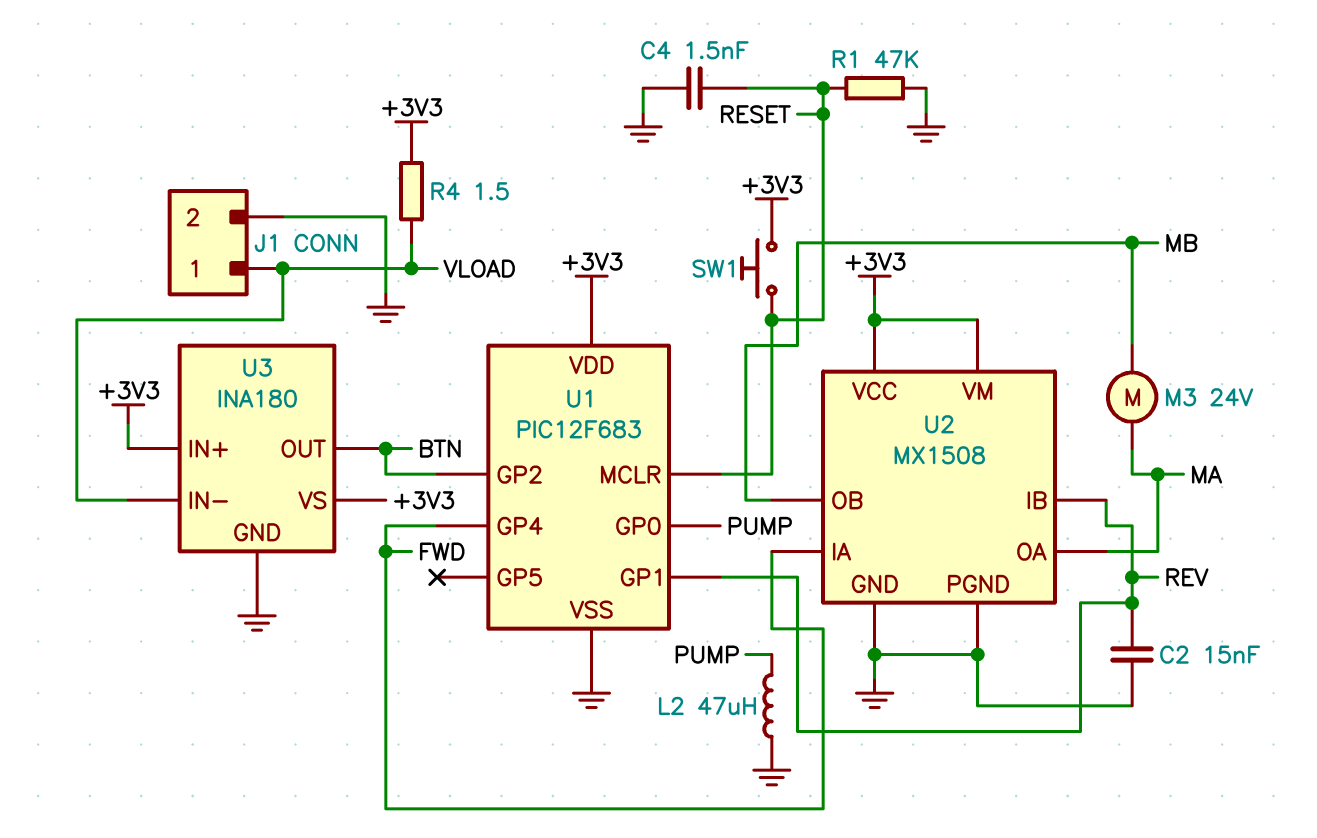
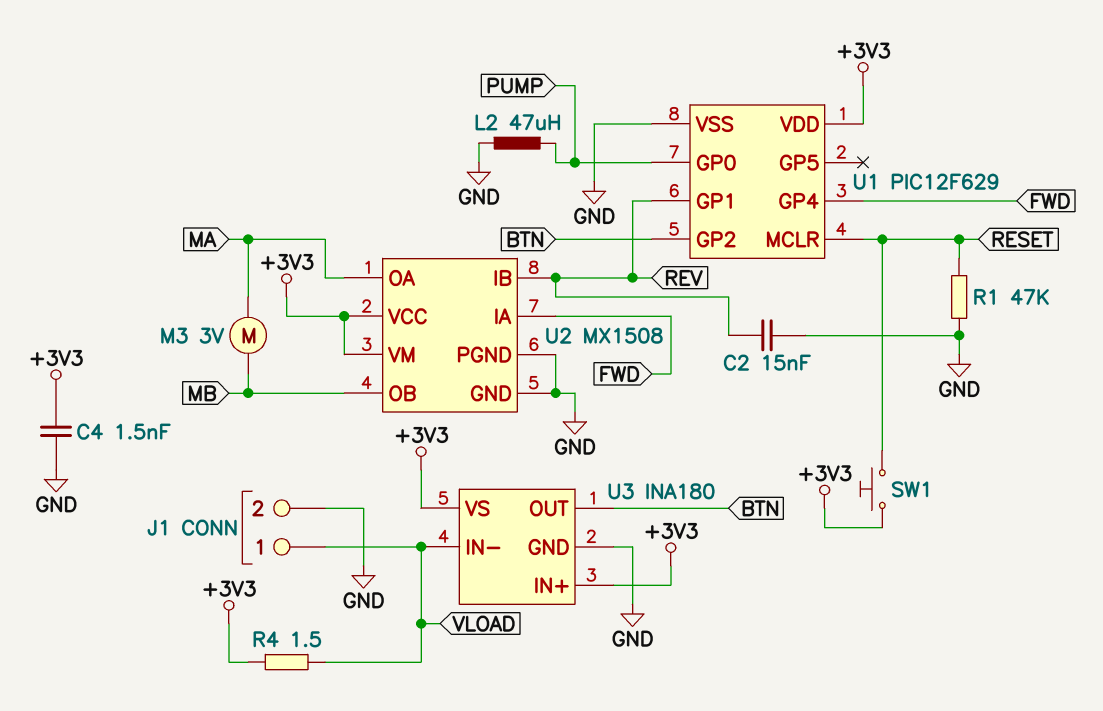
C4: 1.5nF (GND, RESET) -> 1.5nF (+3V3, GND)
M3: motor 24V (MA, MB) -> motor 3V (MA, MB)
U1: PIC12F683 -> PIC12F629

